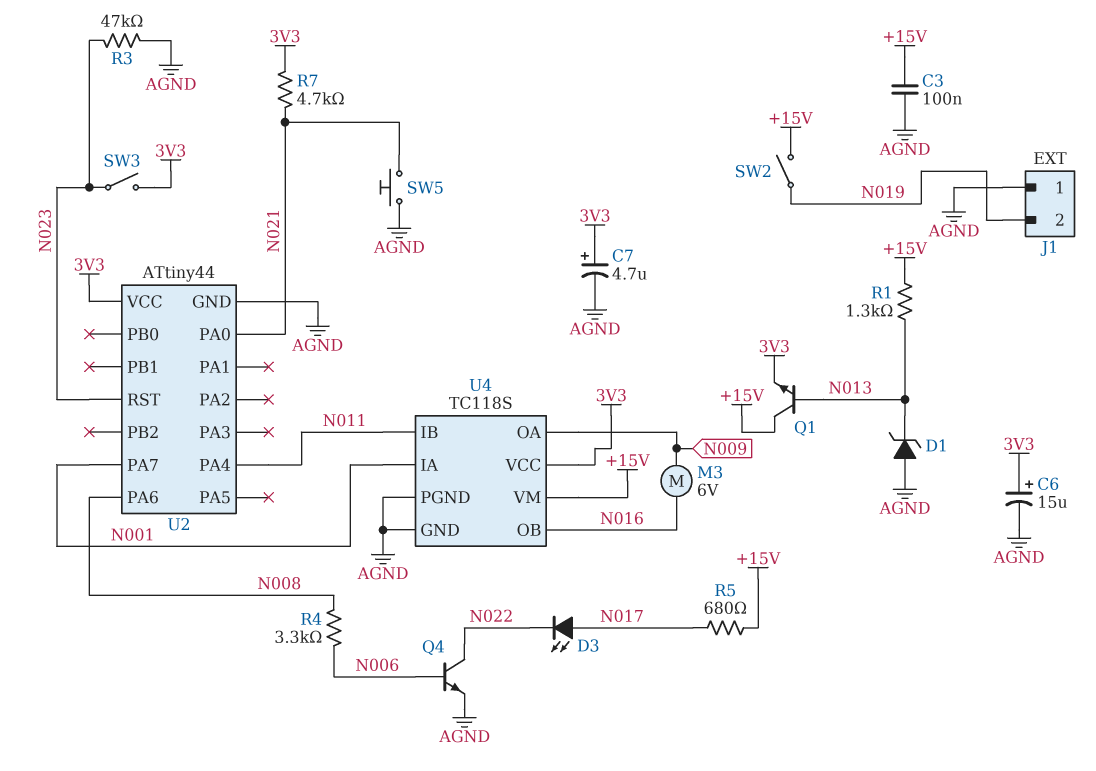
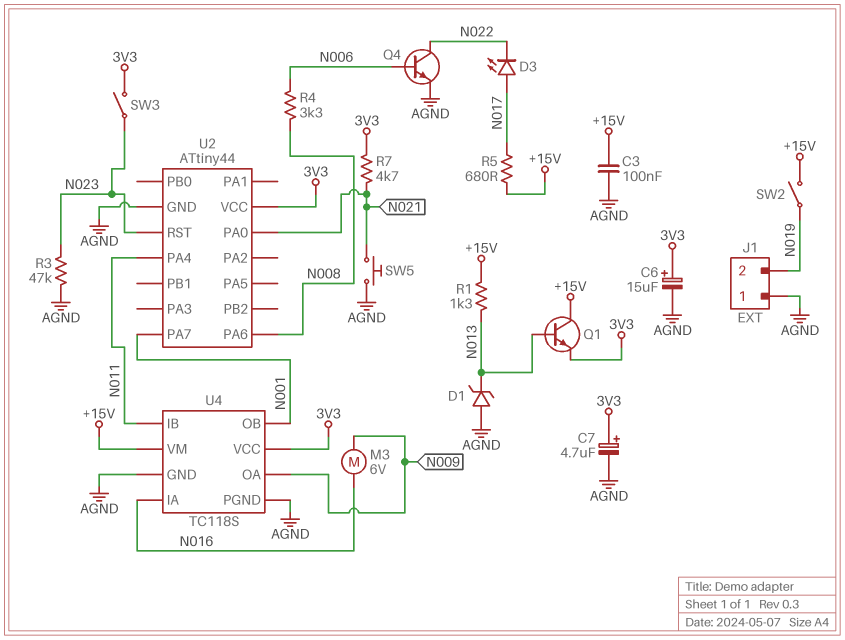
U4 pin IA: N001 -> N016
U4 pin OB: N016 -> N001

